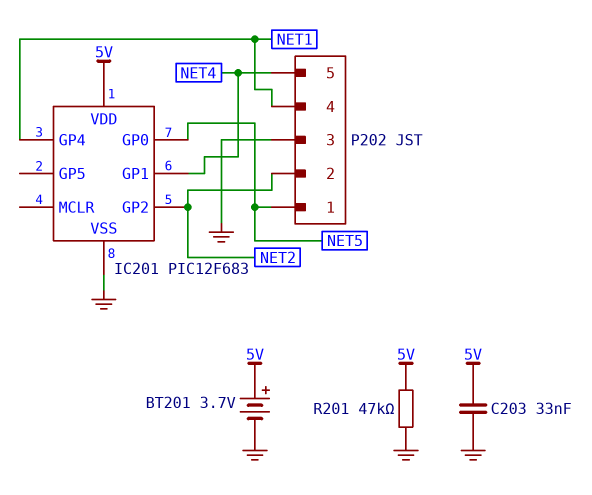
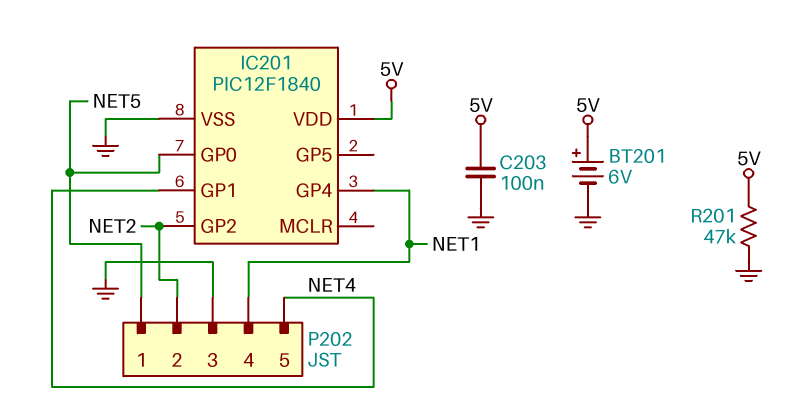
BT201: 3.7V (plus 5V, minus GND) -> 6V (plus 5V, minus GND)
C203: 33nF (5V, GND) -> 100nF (5V, GND)
IC201: PIC12F683 -> PIC12F1840

